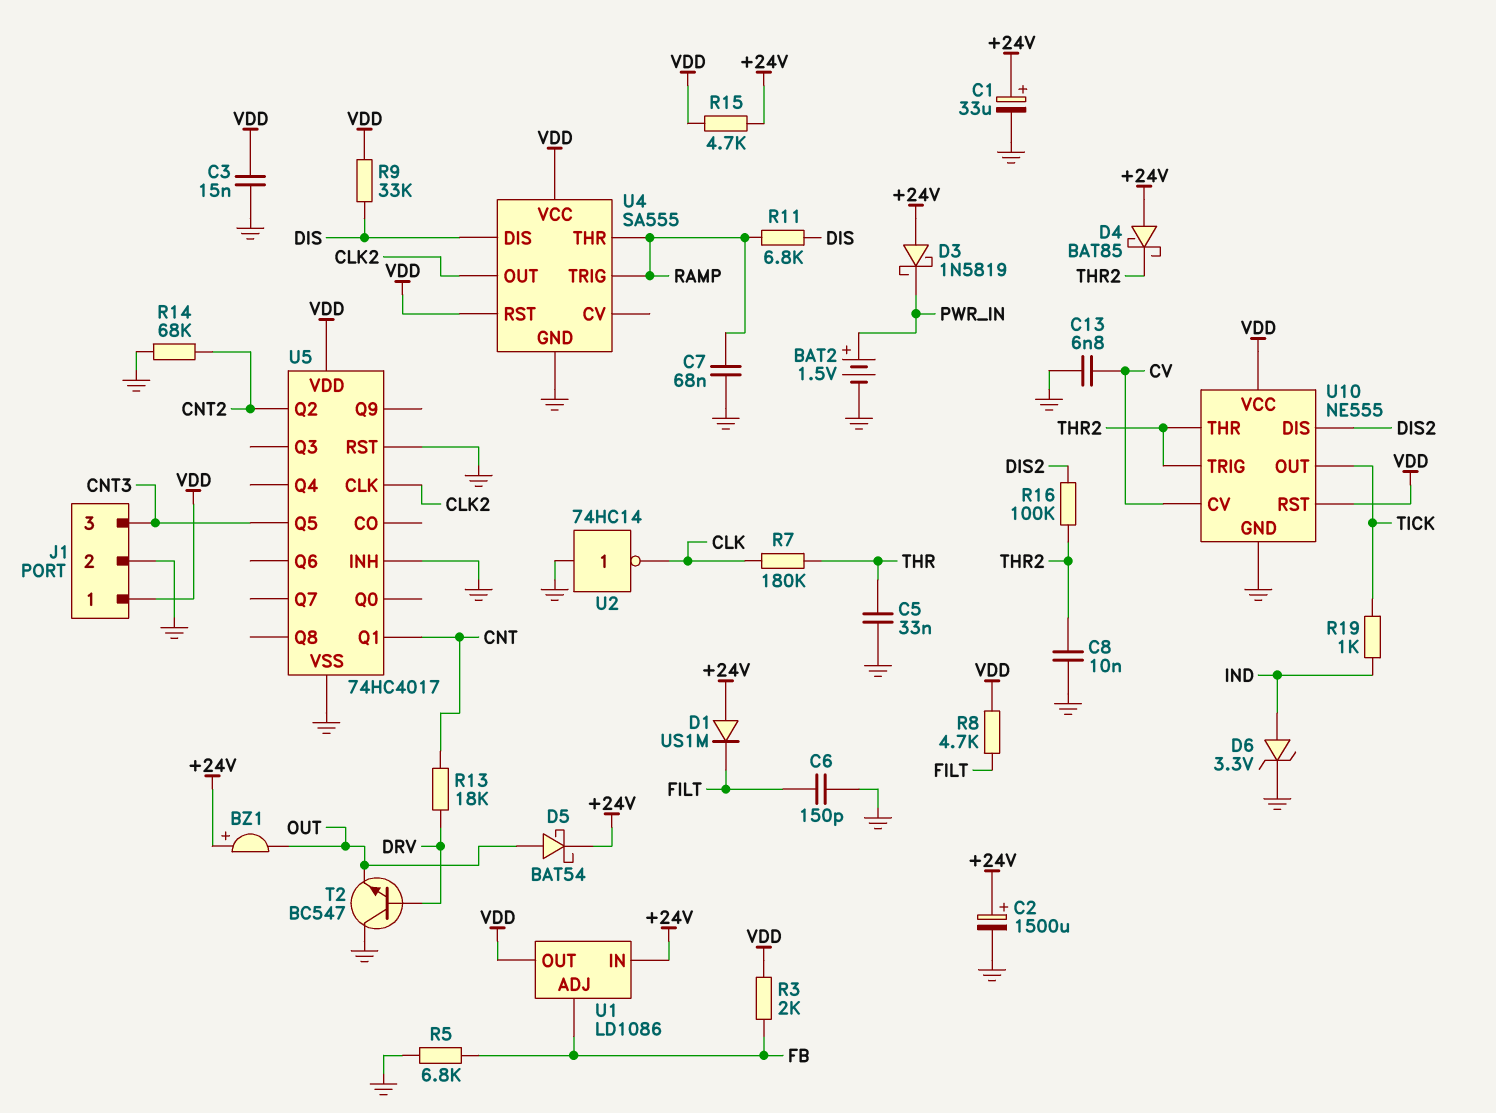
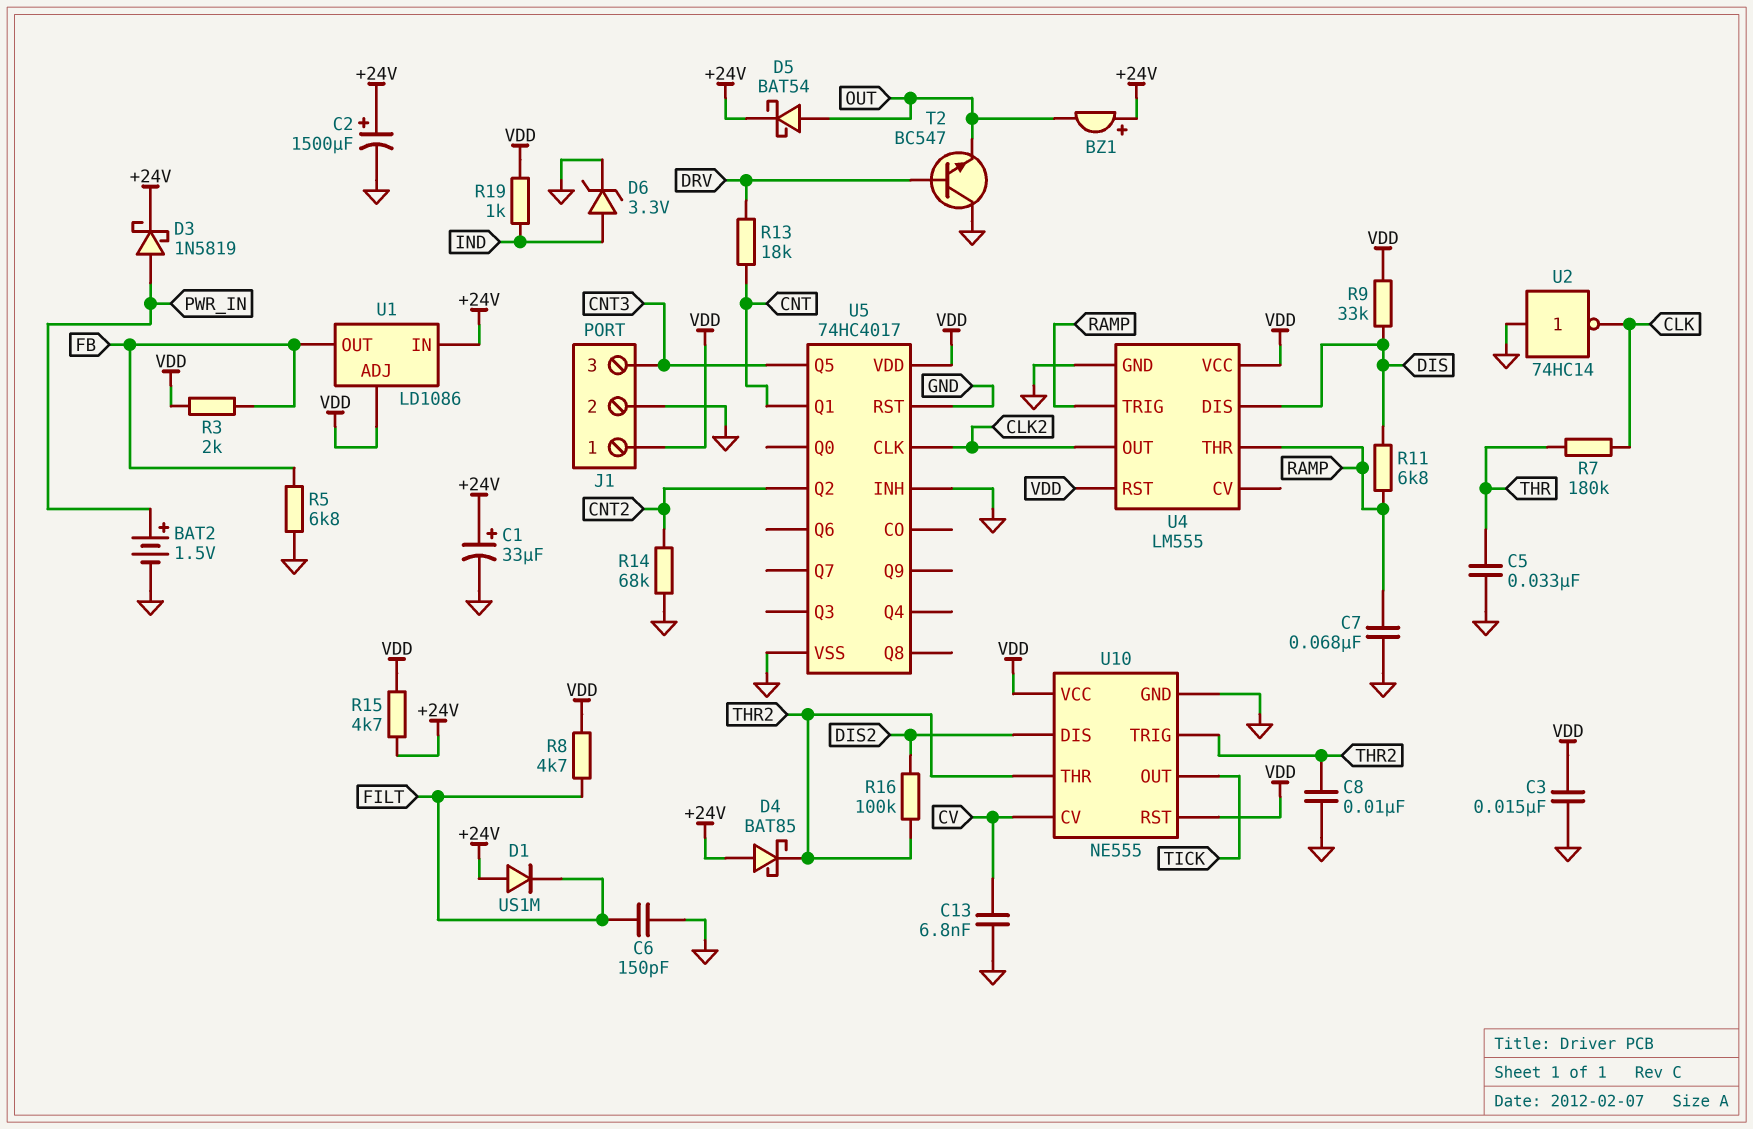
D3: schottky 1N5819 (A +24V, K PWR_IN) -> schottky 1N5819 (A PWR_IN, K +24V)
R19: 1k (IND, TICK) -> 1k (IND, VDD)
U1 pin ADJ: FB -> VDD
U1 pin OUT: VDD -> FB
U4: SA555 -> LM555

